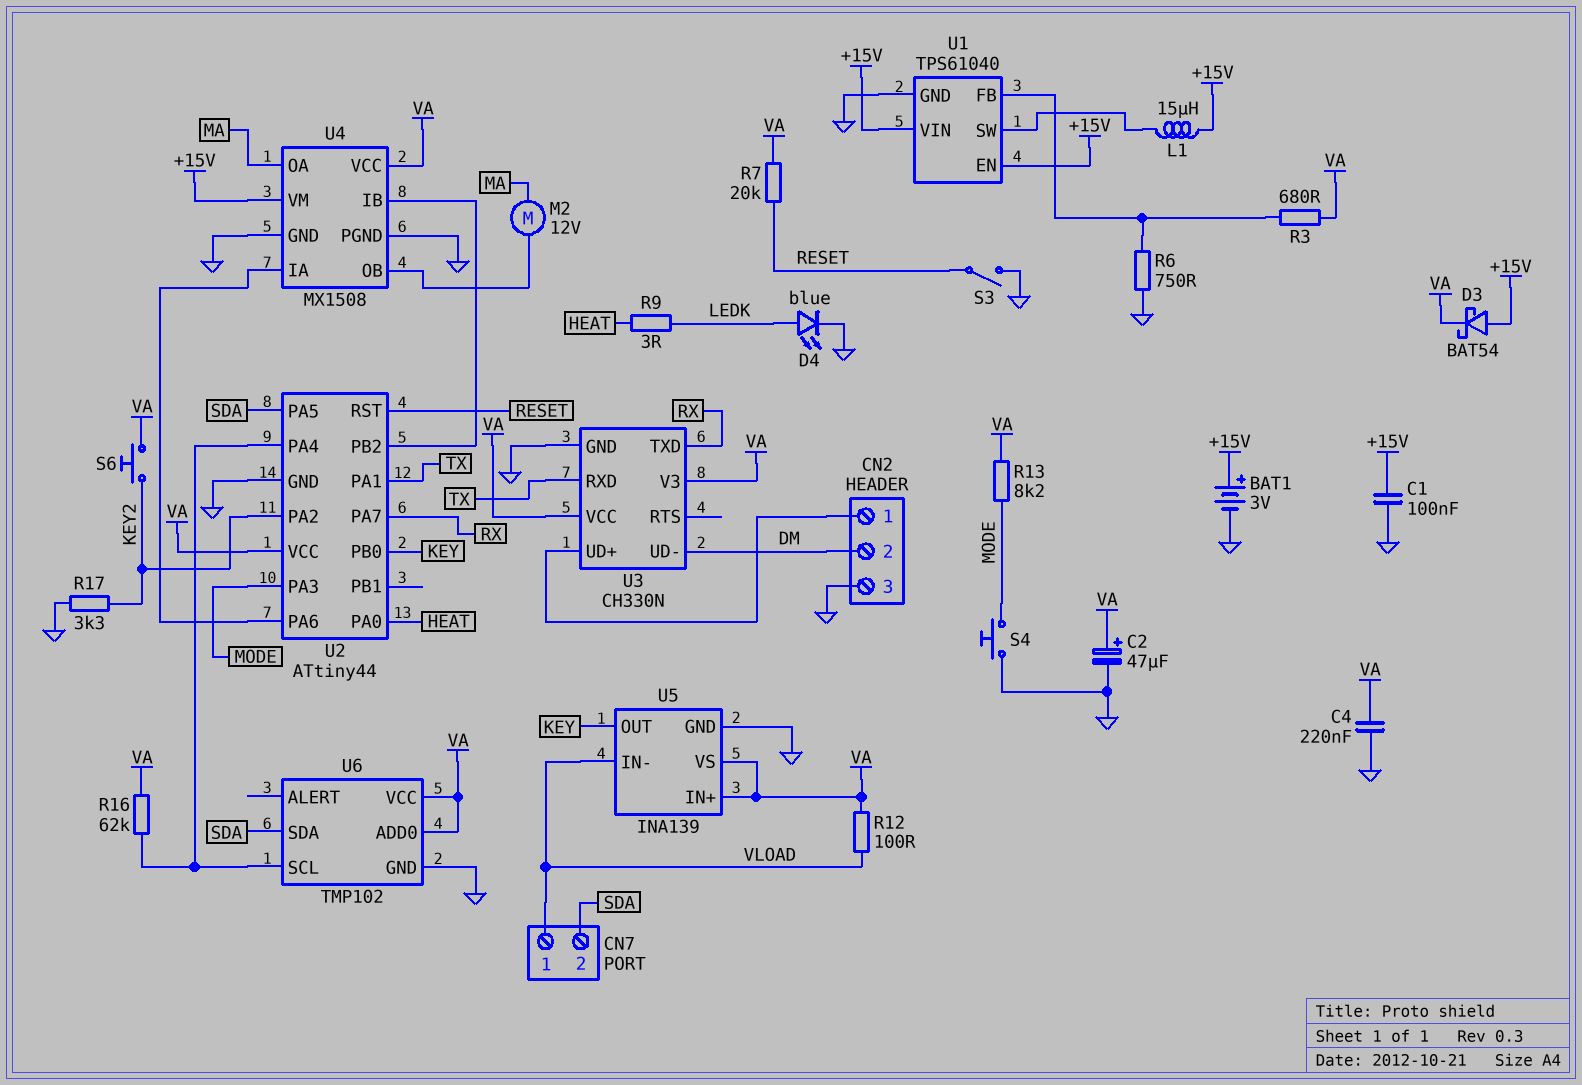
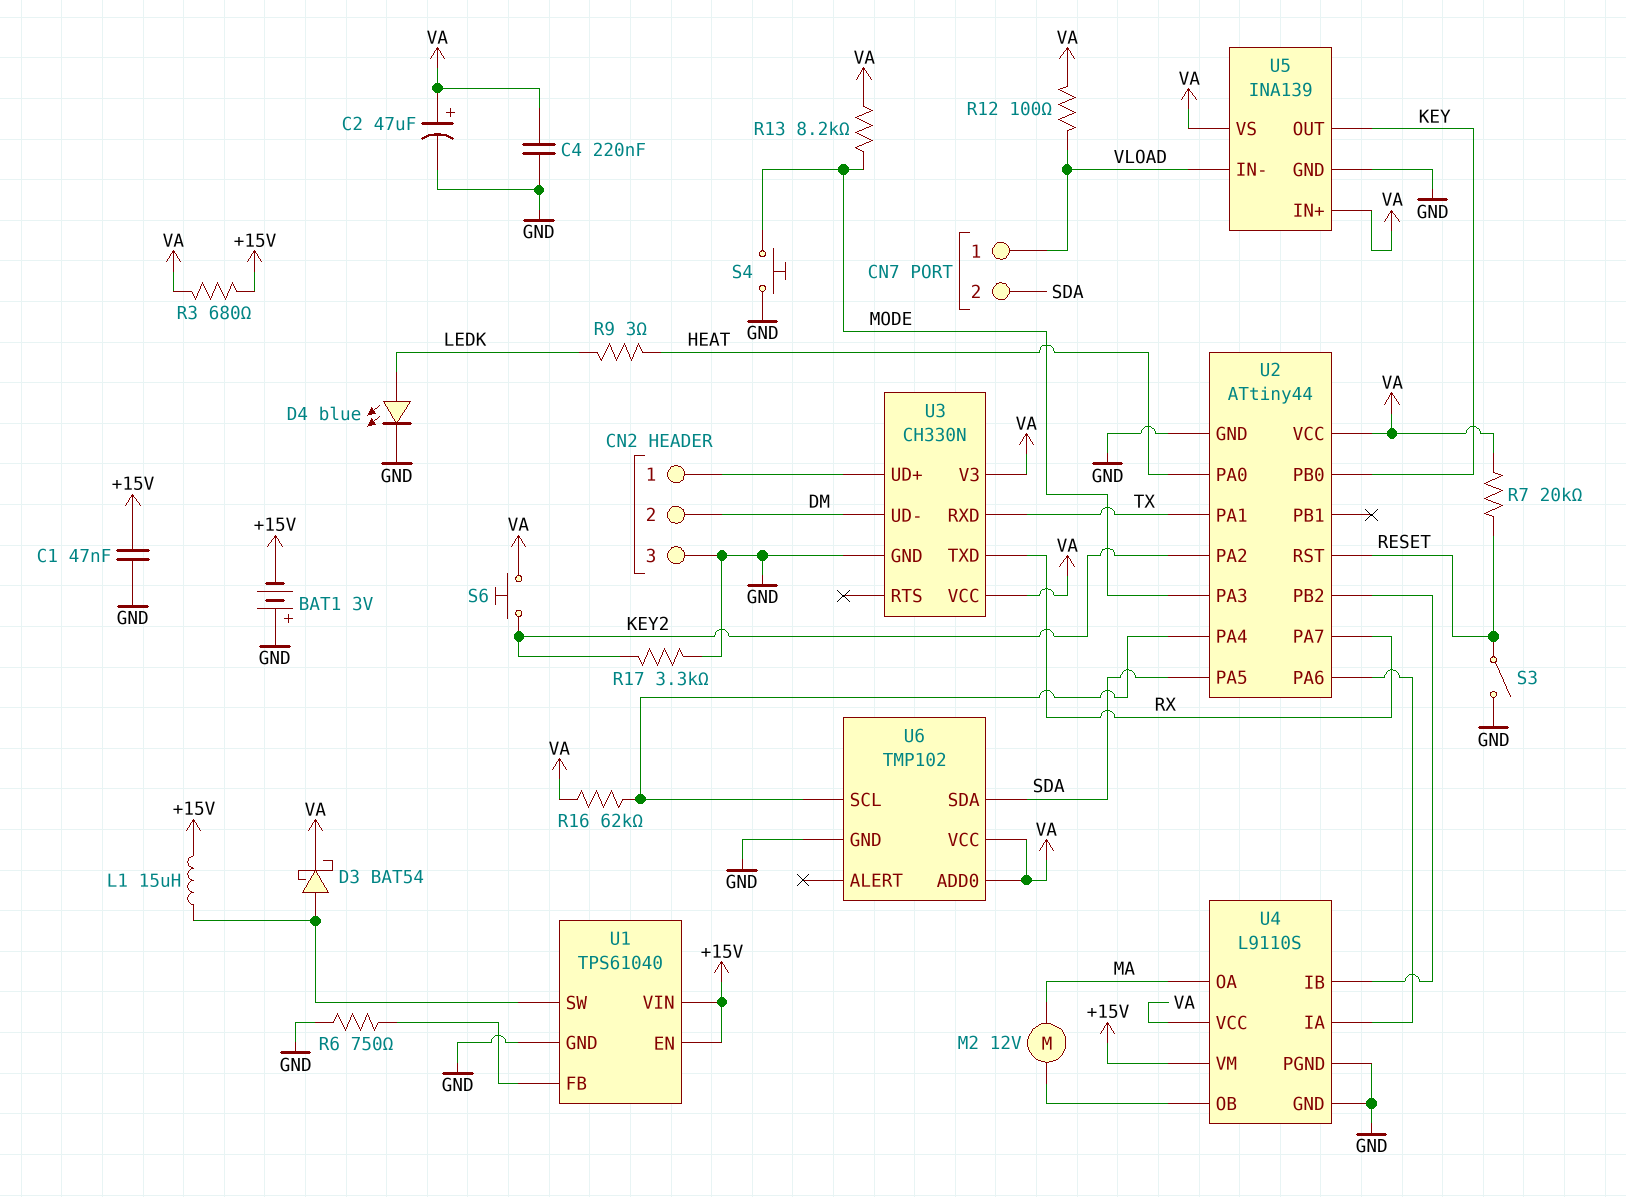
BAT1: 3V (plus +15V, minus GND) -> 3V (plus GND, minus +15V)
C1: 100nF (+15V, GND) -> 47nF (+15V, GND)
D3: schottky BAT54 (A +15V, K VA) -> schottky BAT54 (A U1/SW, K VA)
R3: 680 (U1/FB, VA) -> 680 (+15V, VA)
U4: MX1508 -> L9110S

